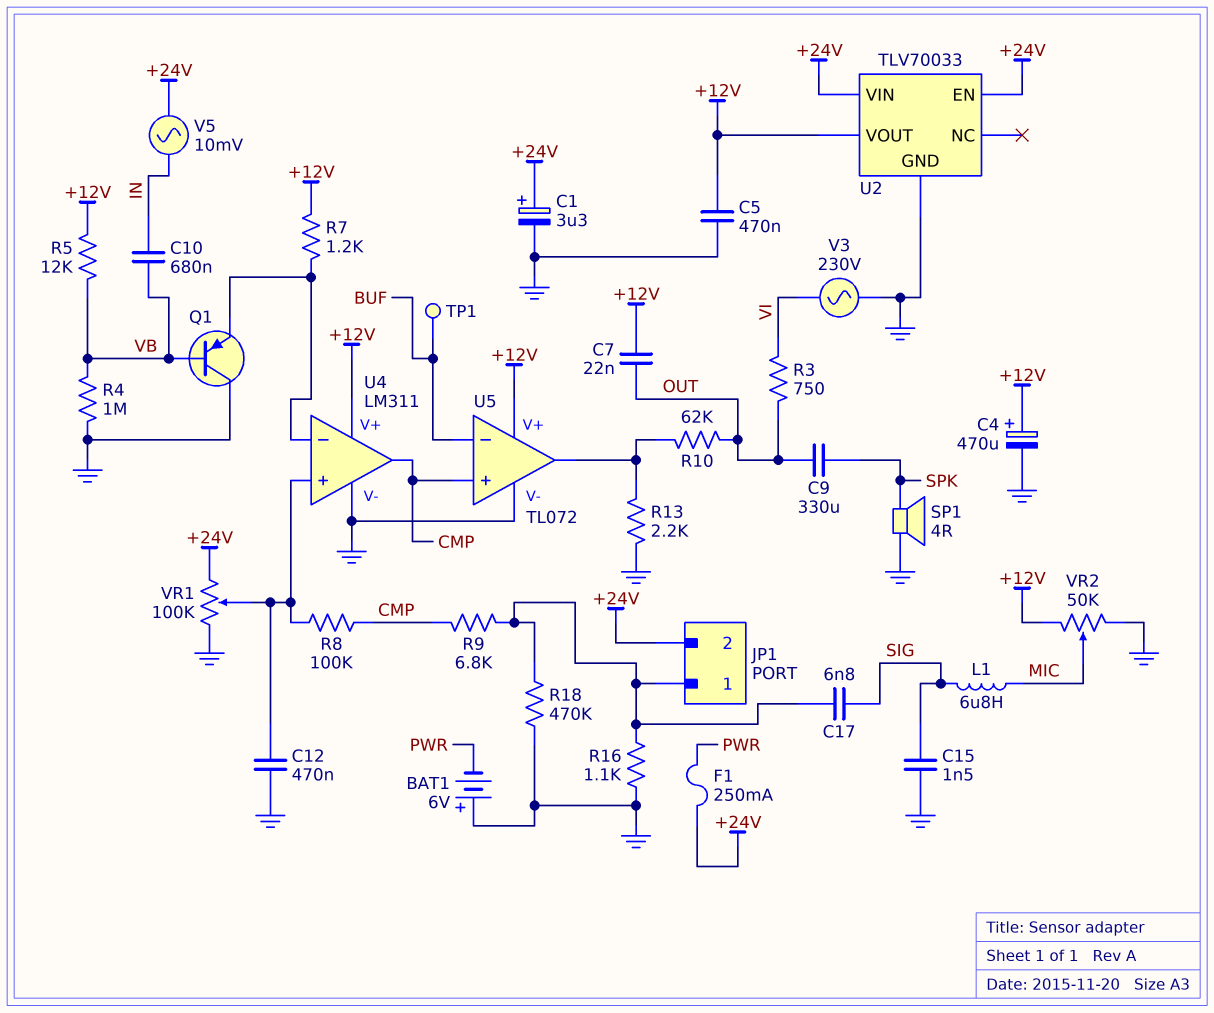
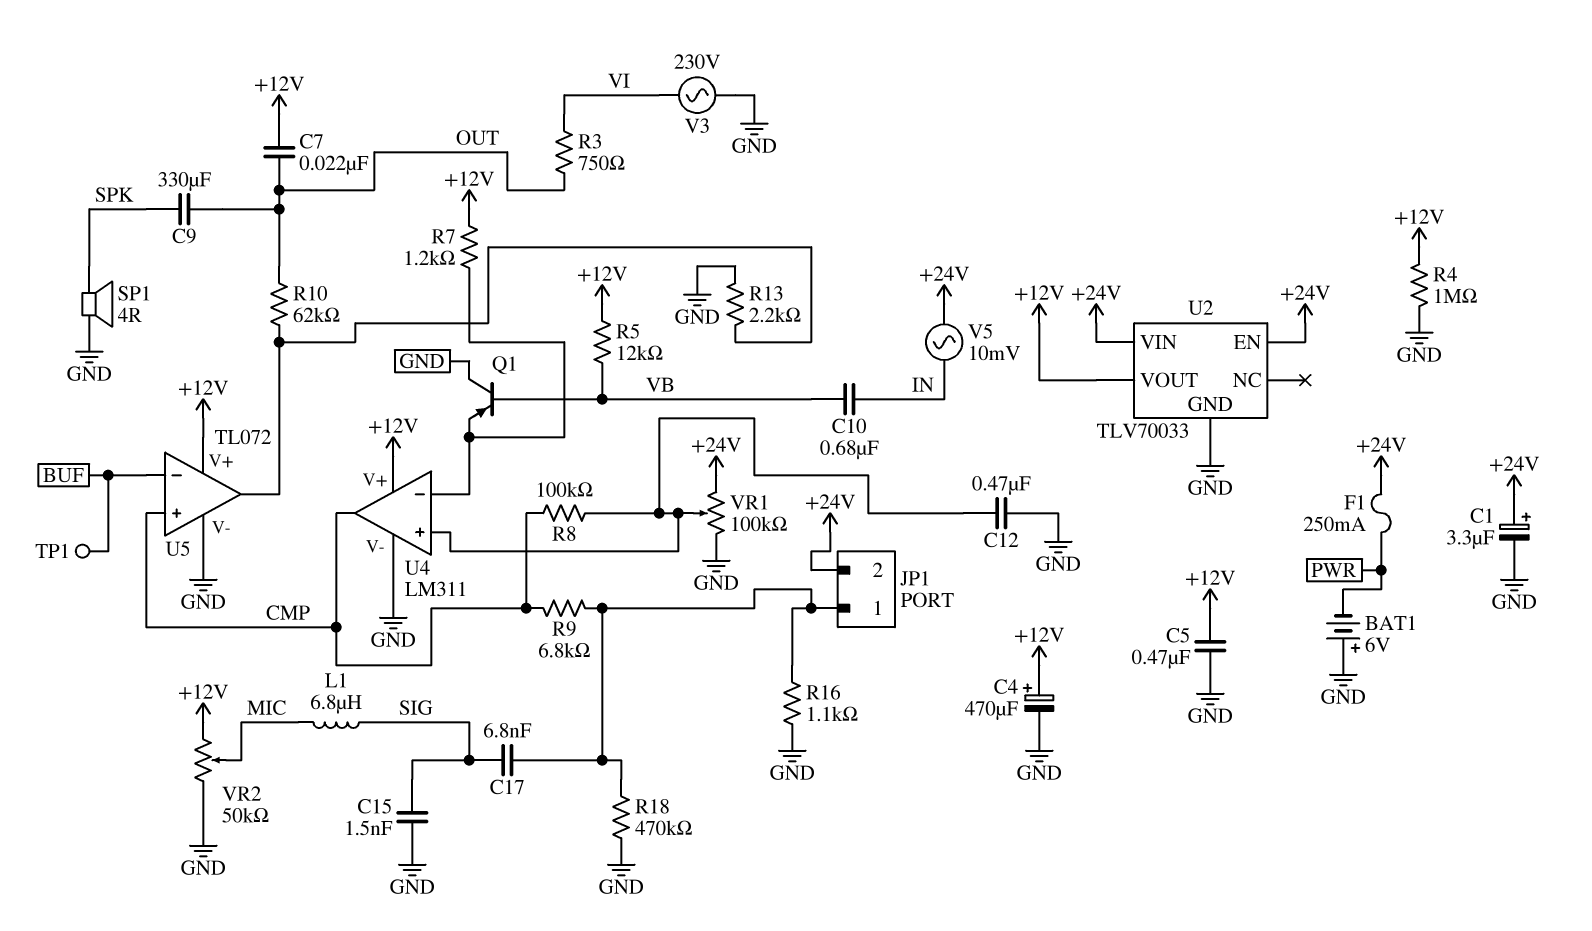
R4: 1M (GND, VB) -> 1M (+12V, GND)

